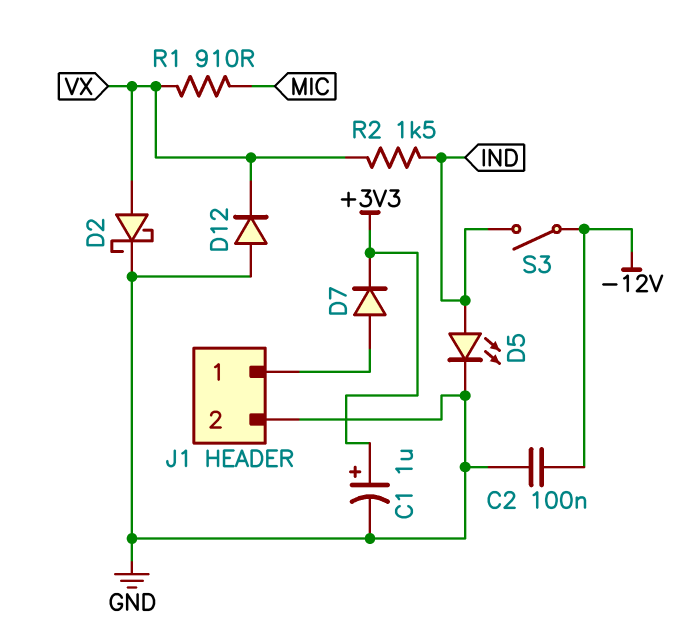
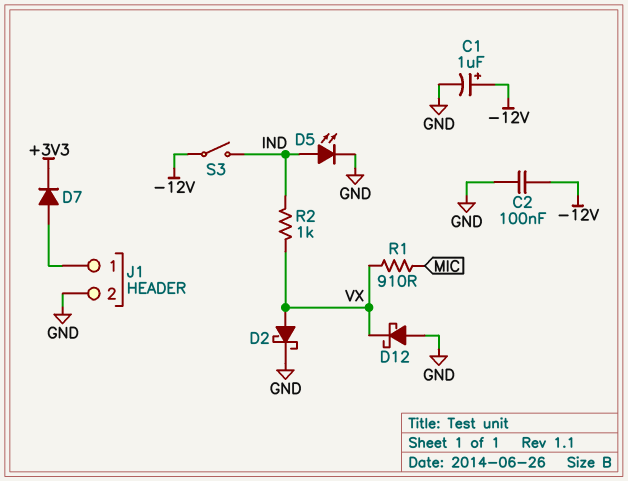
C1: 1uF (plus +3V3, minus GND) -> 1uF (plus -12V, minus GND)
D12: diode (A GND, K VX) -> schottky (A GND, K VX)
R2: 1.5k (IND, VX) -> 1k (IND, VX)

